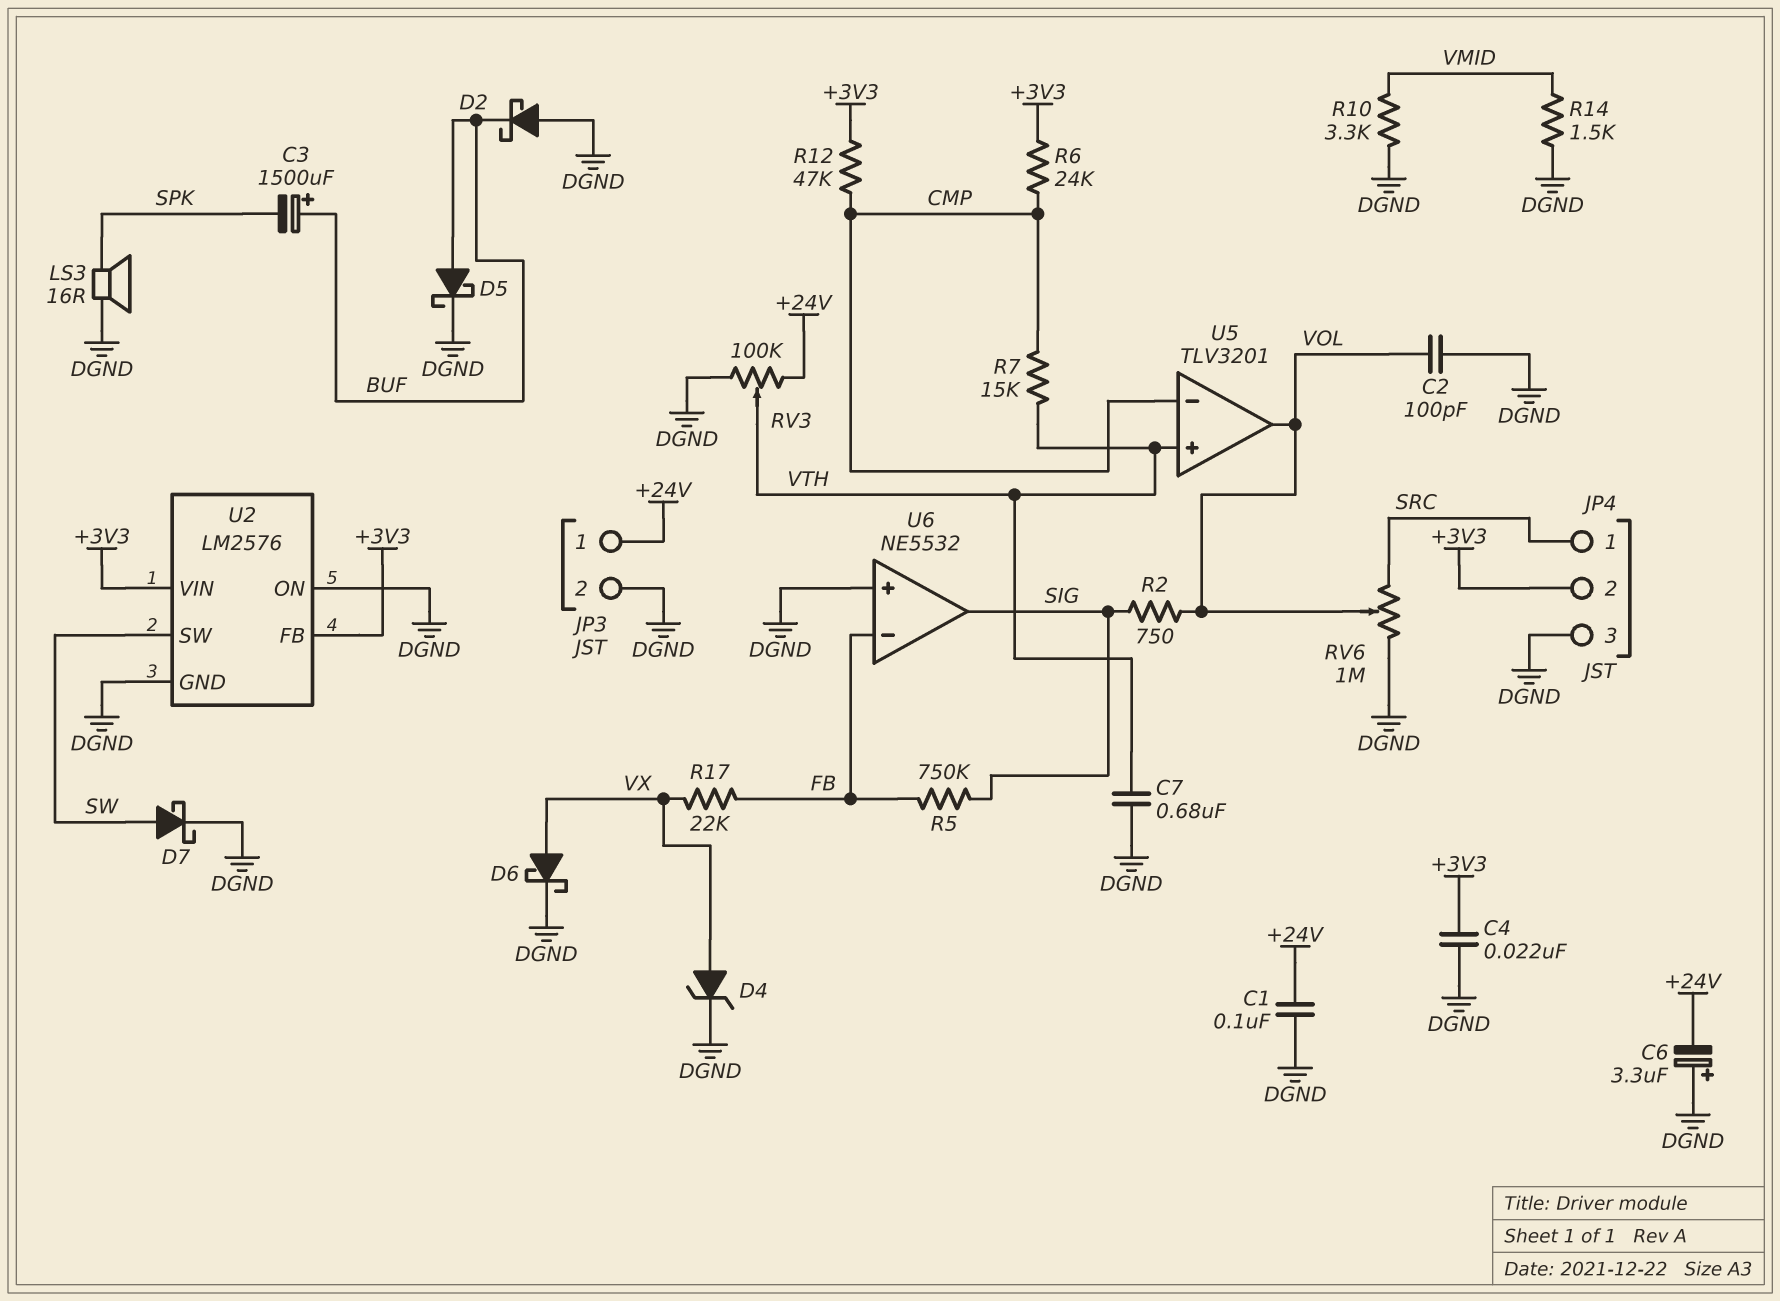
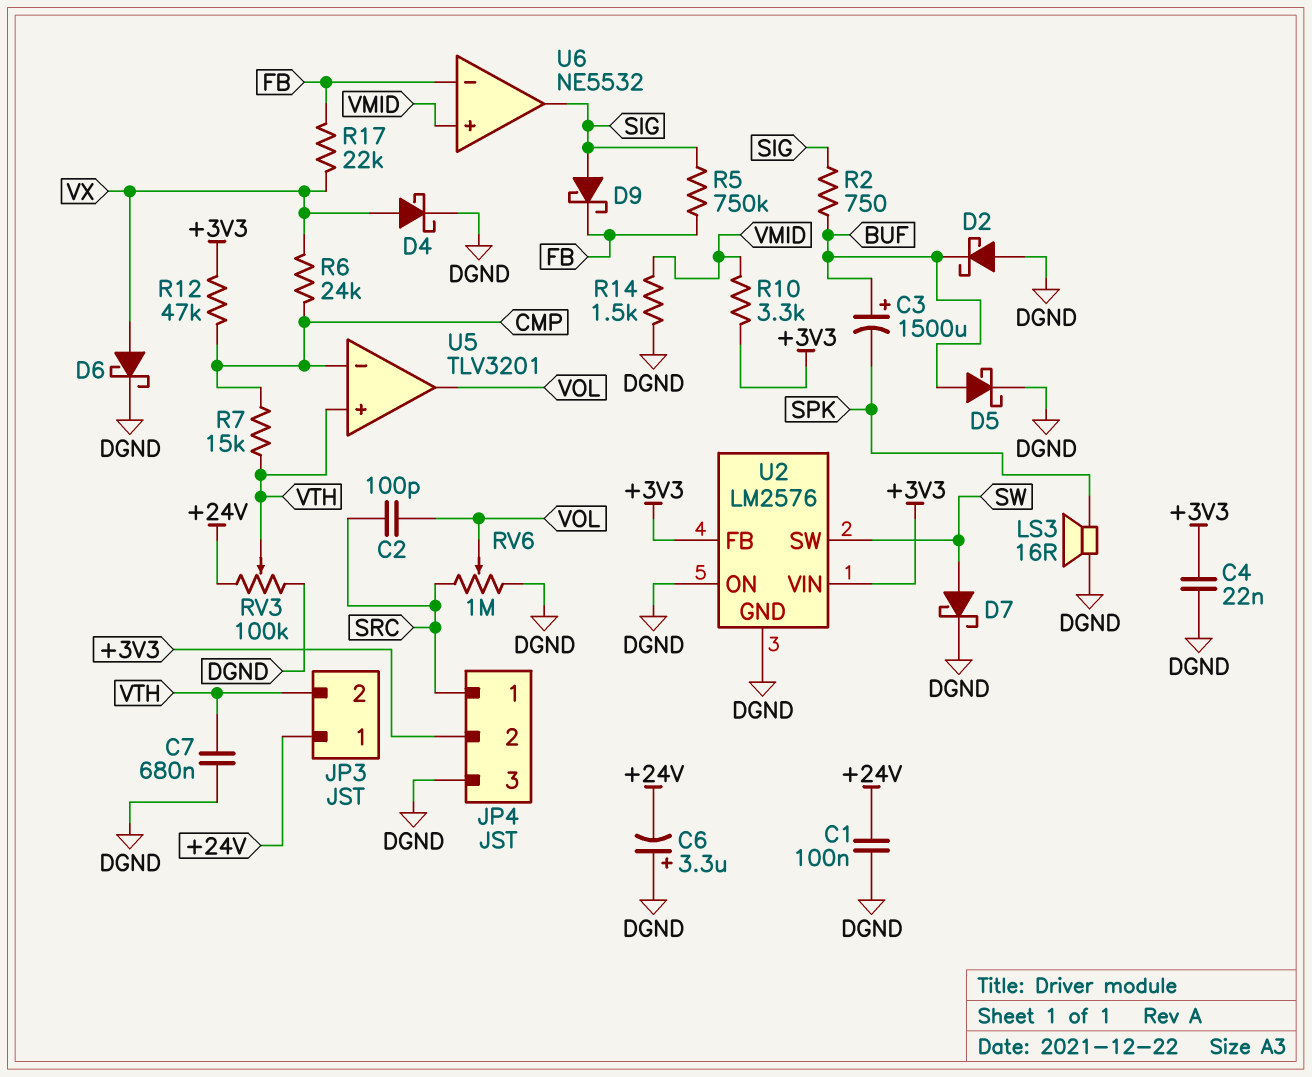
C2: 100pF (DGND, VOL) -> 100pF (SRC, VOL)
D4: zener (A VX, K DGND) -> schottky (A VX, K DGND)
D9: none -> schottky (A SIG, K FB)
JP3 pin 2: DGND -> VTH
R2: 750 (SIG, VOL) -> 750 (BUF, SIG)
R6: 24k (+3V3, CMP) -> 24k (CMP, VX)
R10: 3.3k (DGND, VMID) -> 3.3k (+3V3, VMID)
U6 pin in+: DGND -> VMID

